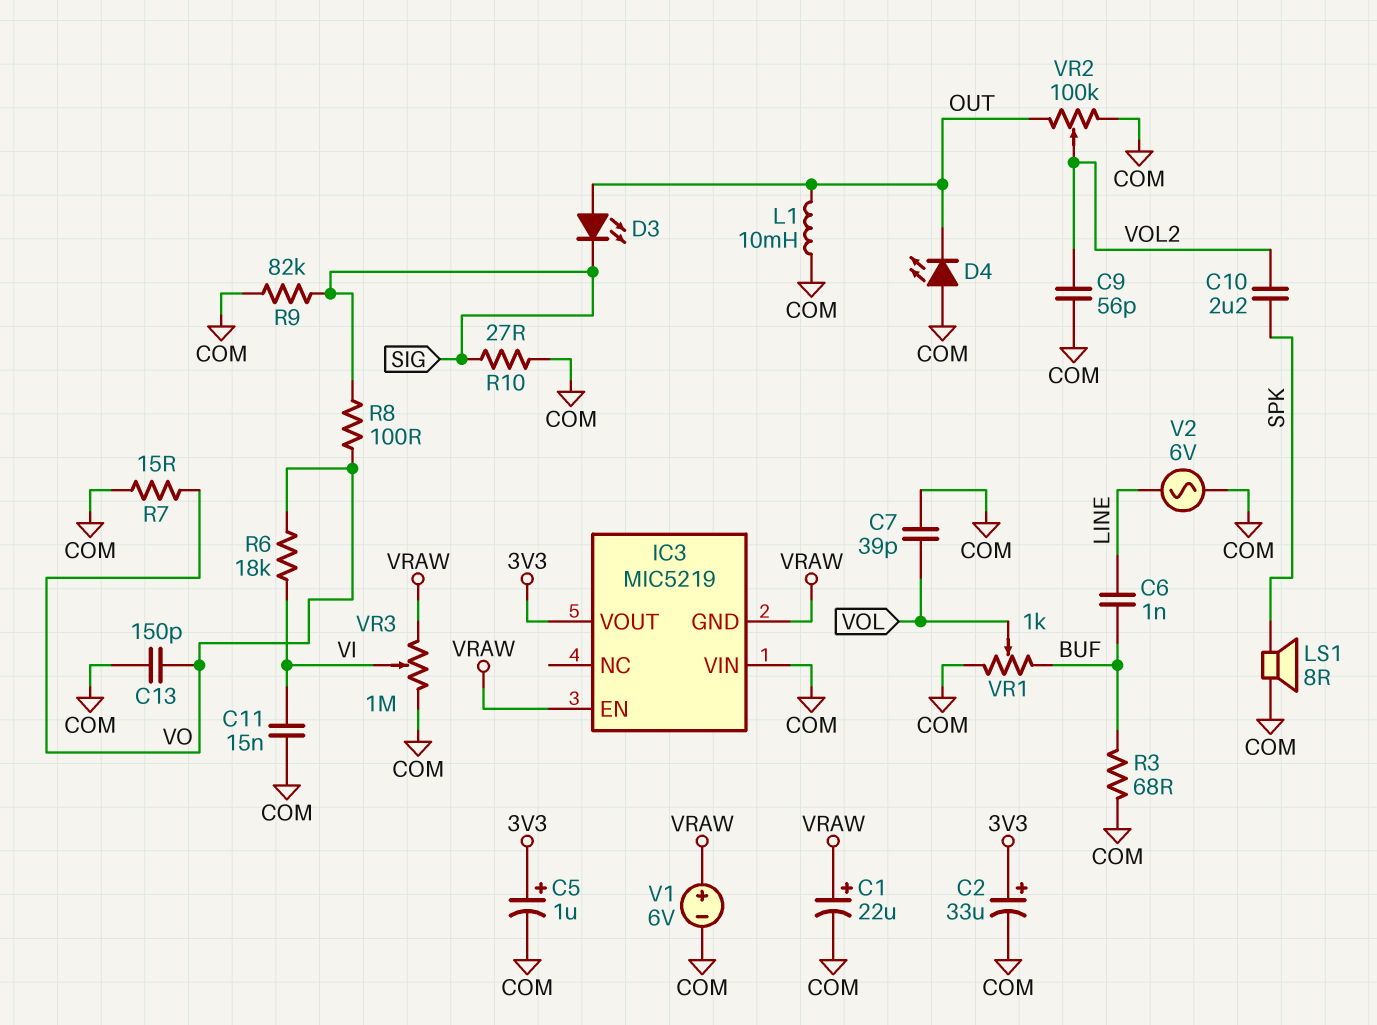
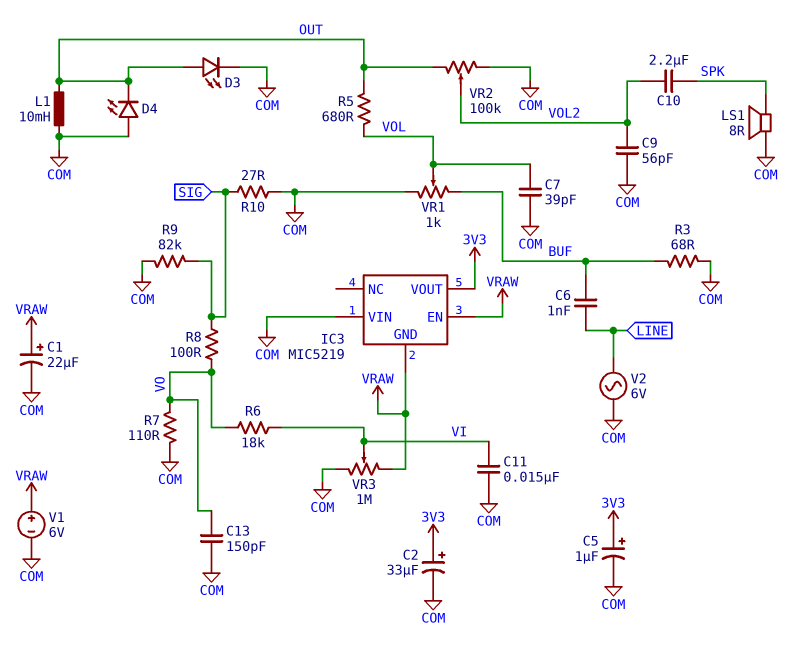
D3: LED (A OUT, K SIG) -> LED (A OUT, K COM)
R5: none -> 680 (OUT, VOL)
R7: 15 (COM, VO) -> 110 (COM, VO)

